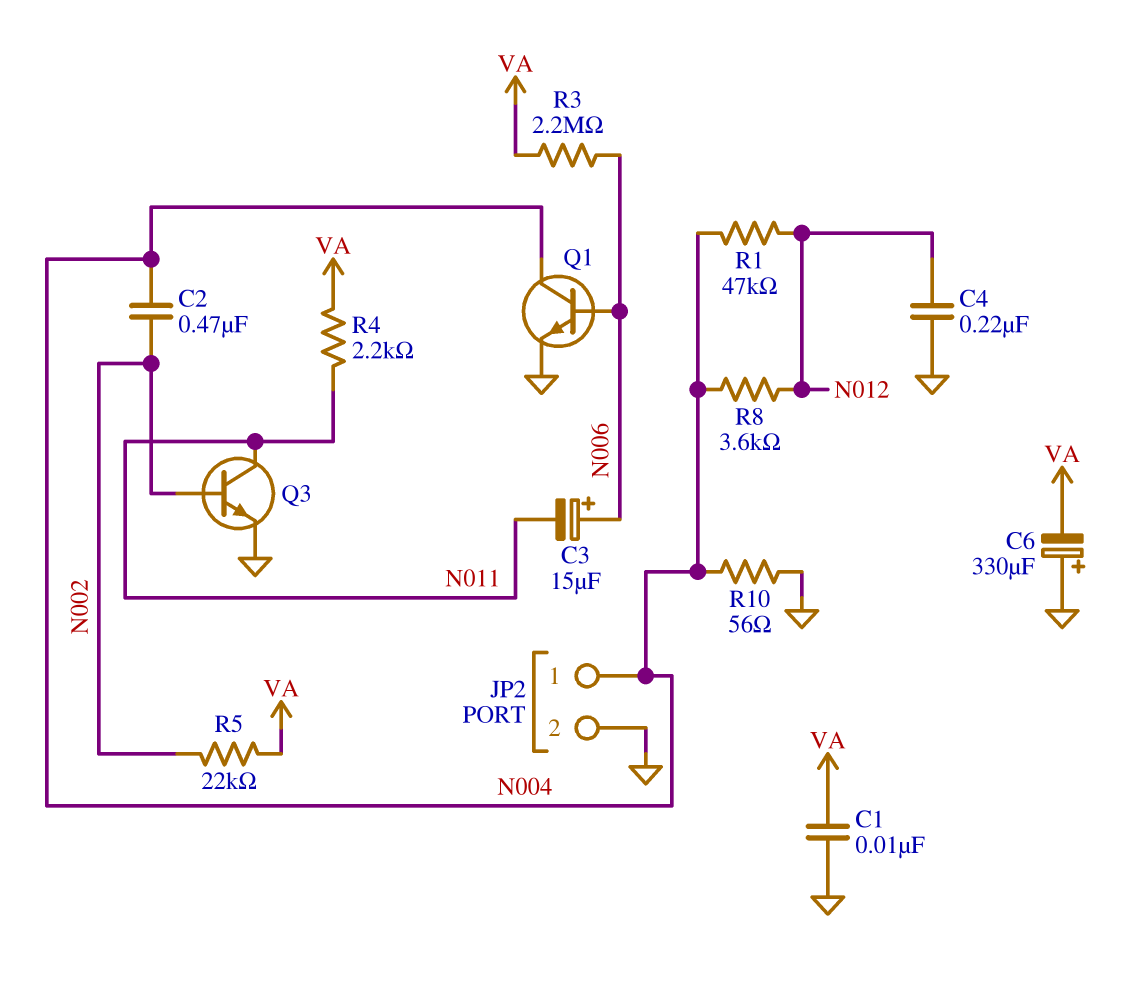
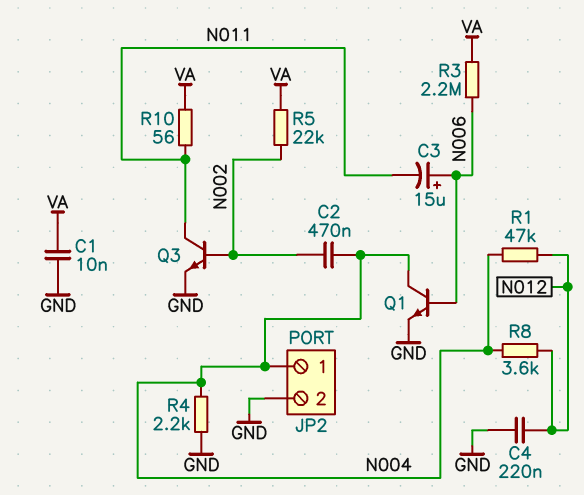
C6: 330uF (plus GND, minus VA) -> none
R4: 2.2k (N011, VA) -> 2.2k (GND, N004)
R10: 56 (GND, N004) -> 56 (N011, VA)

